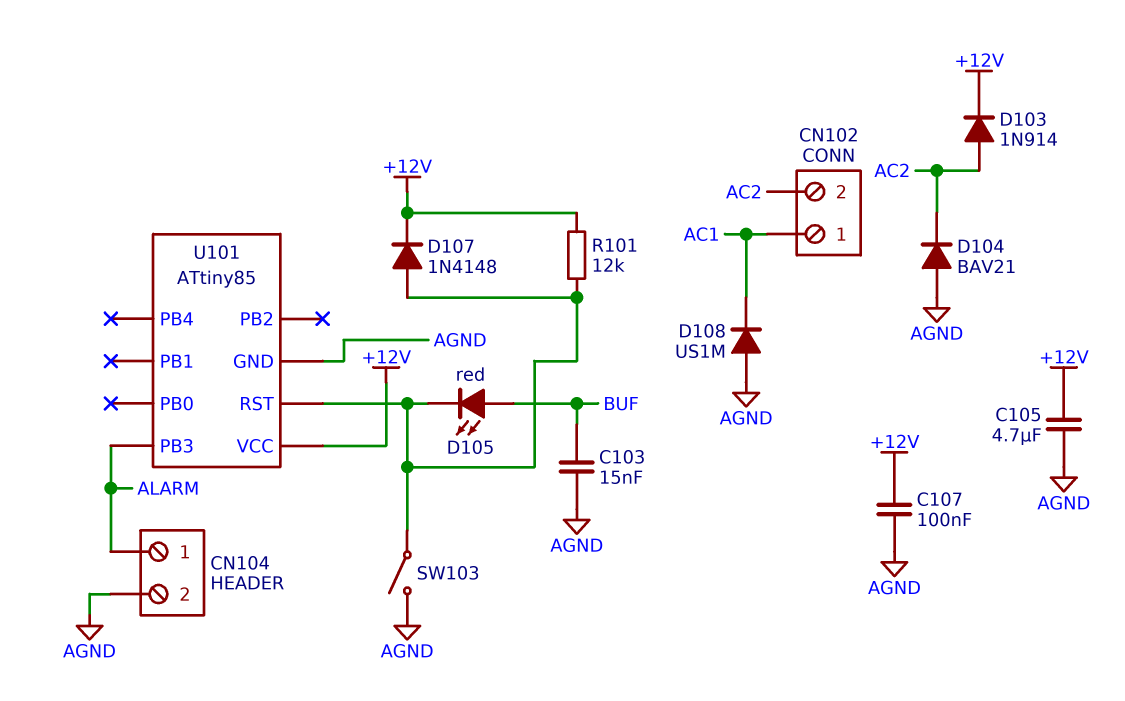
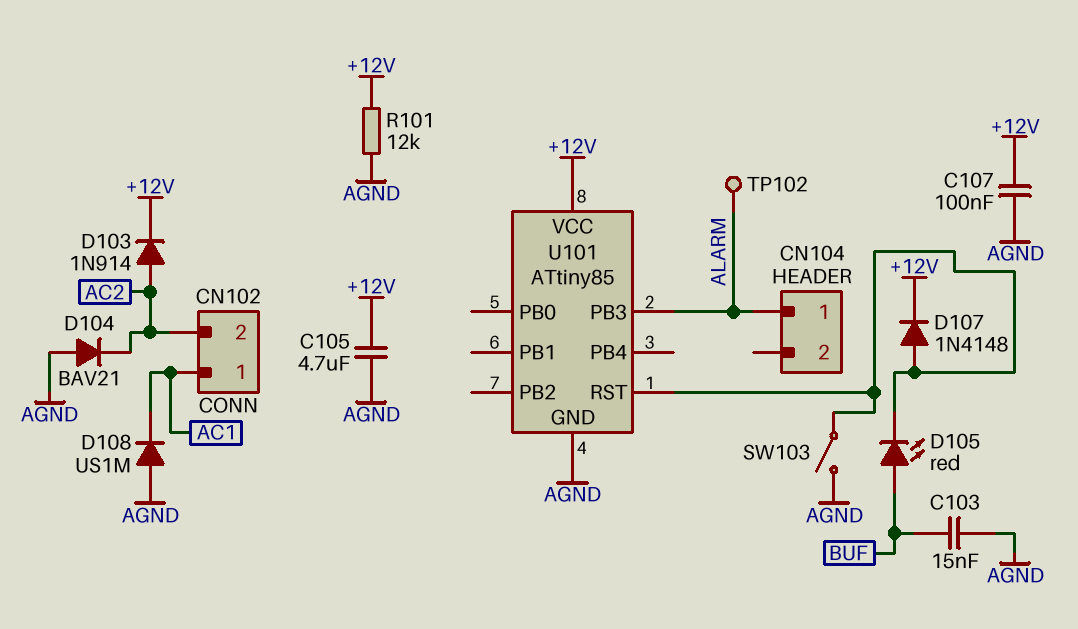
CN104 pin 2: AGND -> none
R101: 12k (+12V, U101/RST) -> 12k (+12V, AGND)
TP102: none -> test point (ALARM)

